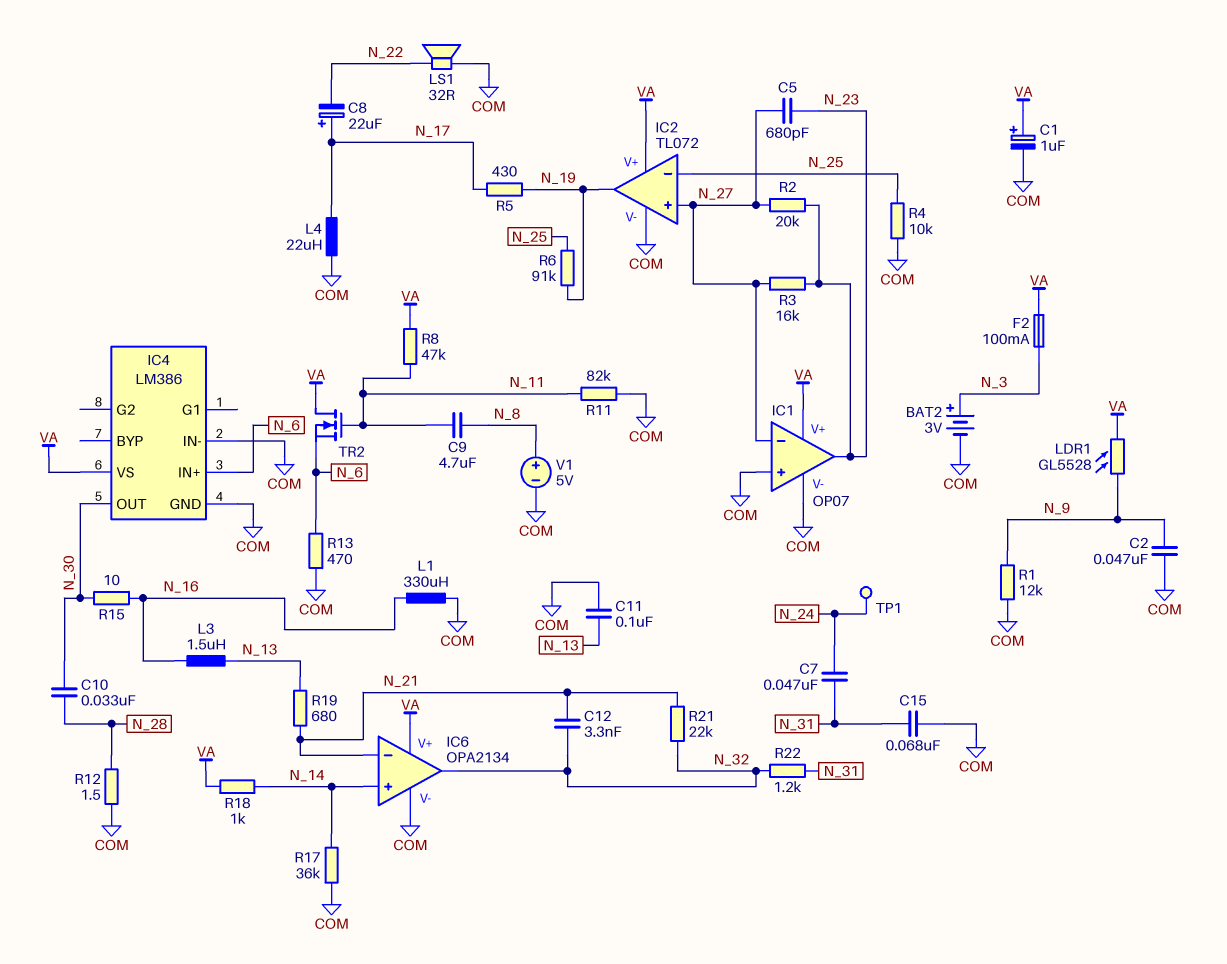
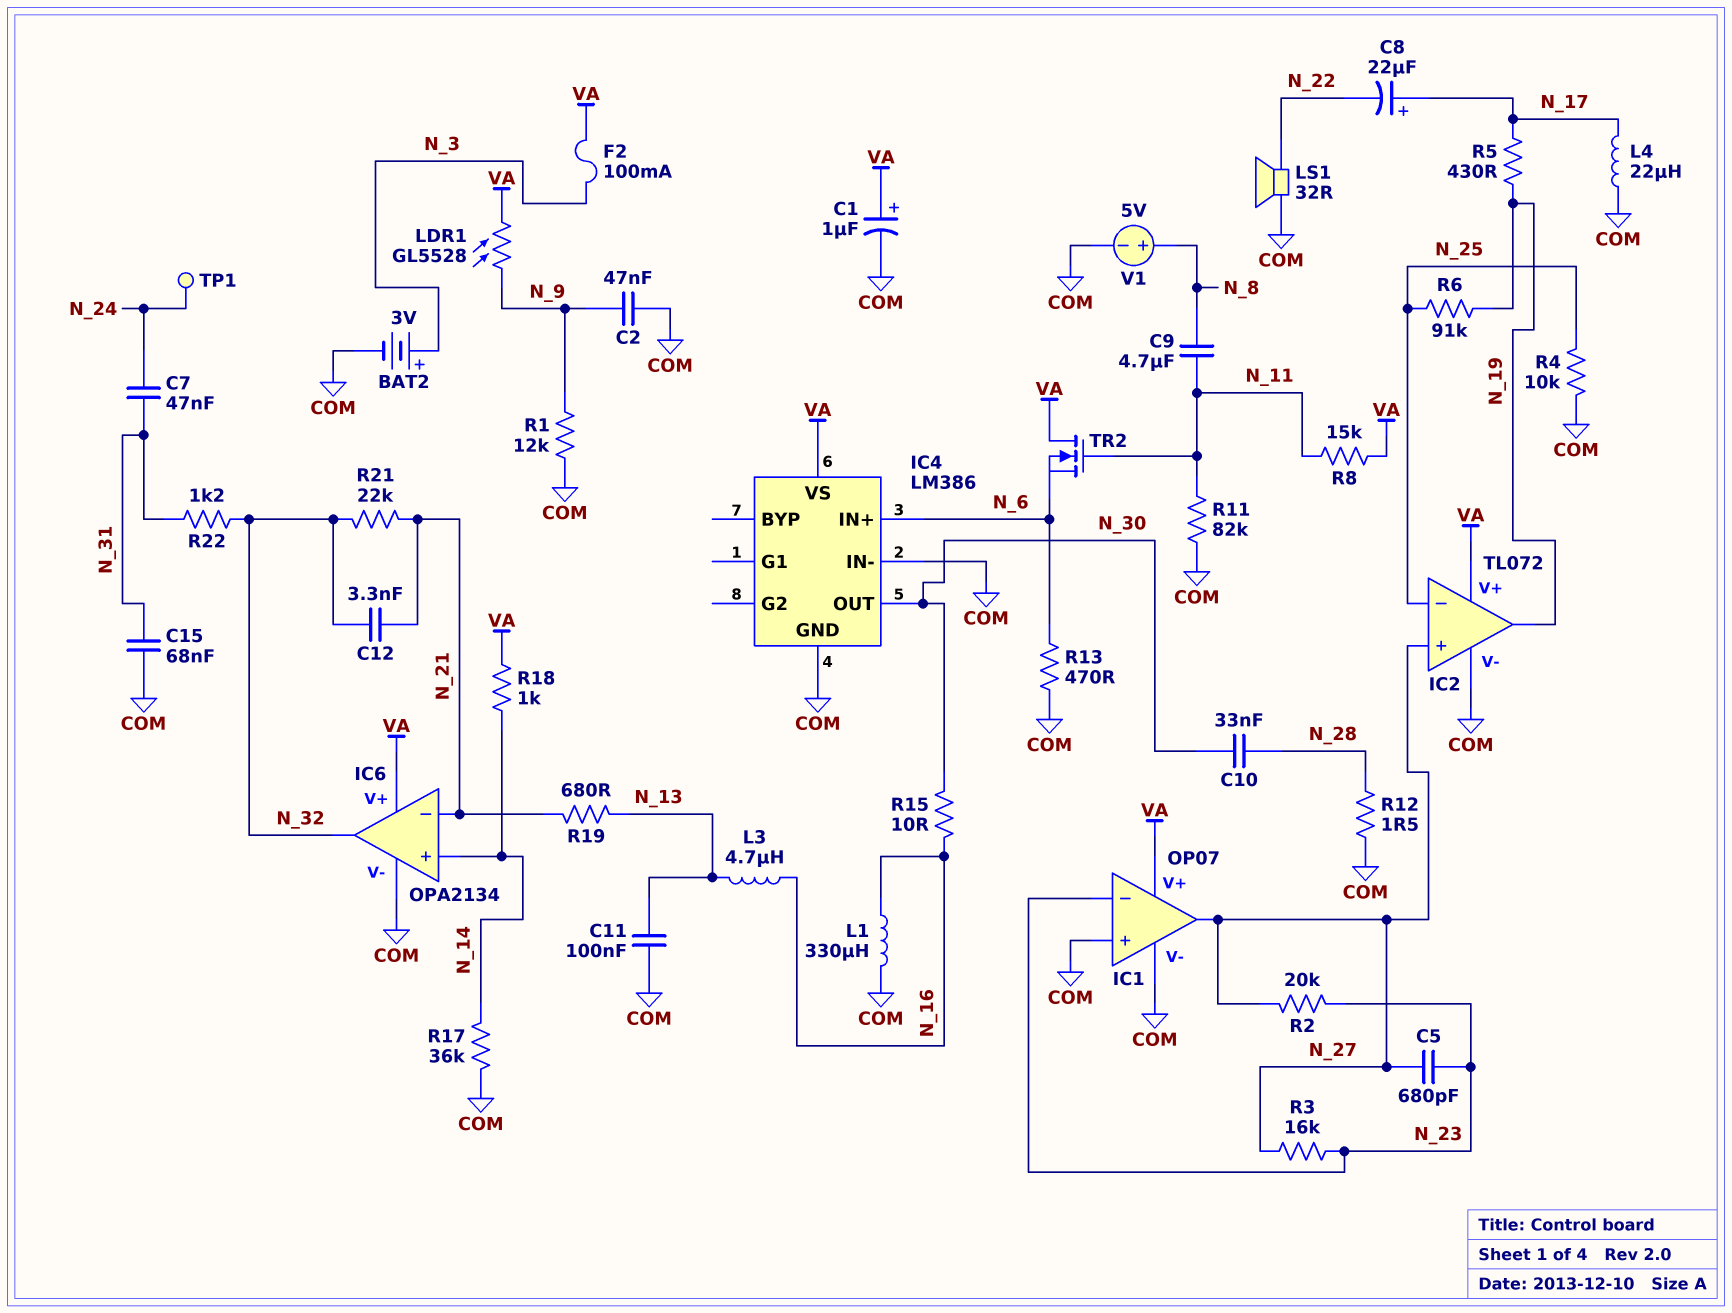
IC1 pin in-: N_27 -> N_23
IC1 pin out: N_23 -> N_27
L3: 1.5uH (N_13, N_16) -> 4.7uH (N_13, N_16)
R8: 47k (N_11, VA) -> 15k (N_11, VA)

